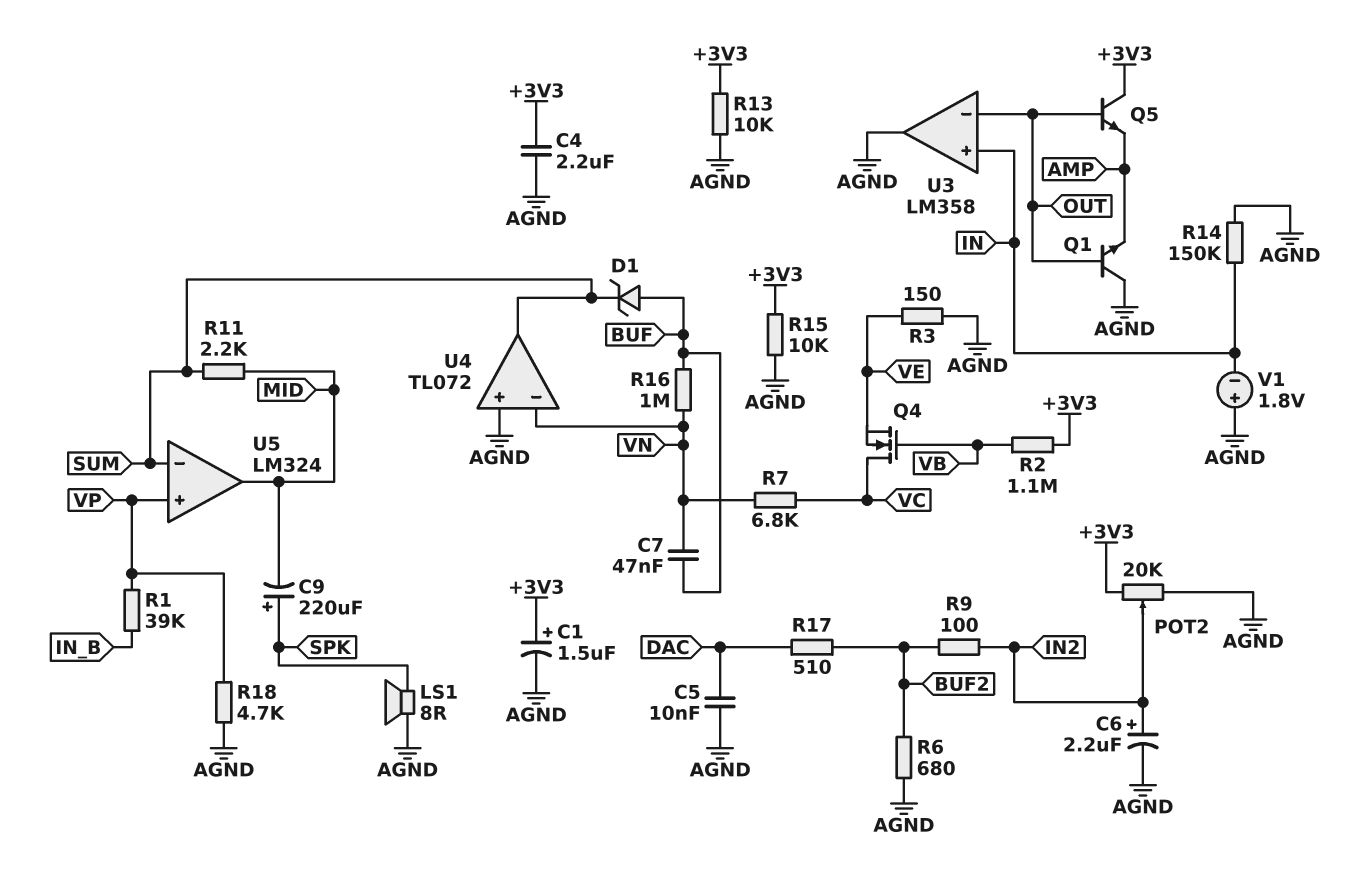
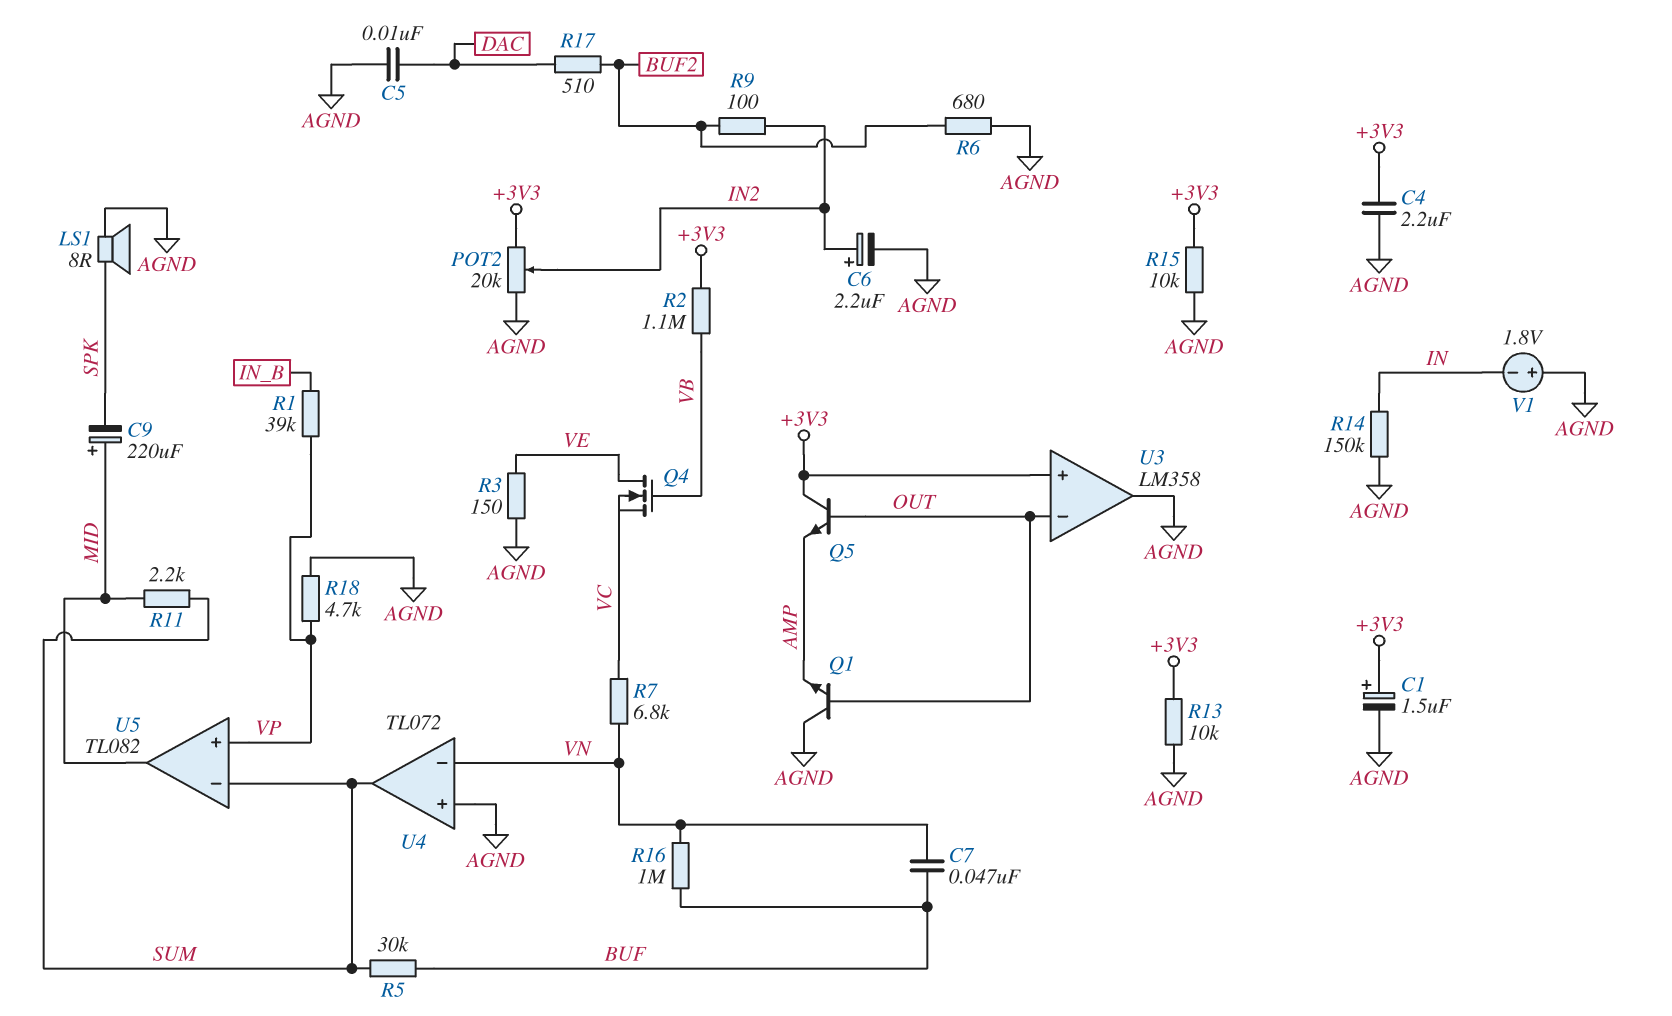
C9: 220uF (plus SPK, minus MID) -> 220uF (plus MID, minus SPK)
D1: zener (A BUF, K SUM) -> none
Q4: NMOS (G VB, D VC, S VE) -> NMOS (G VB, D VE, S VC)
R5: none -> 30k (BUF, SUM)
U3 pin in+: IN -> +3V3
U5: LM324 -> TL082

